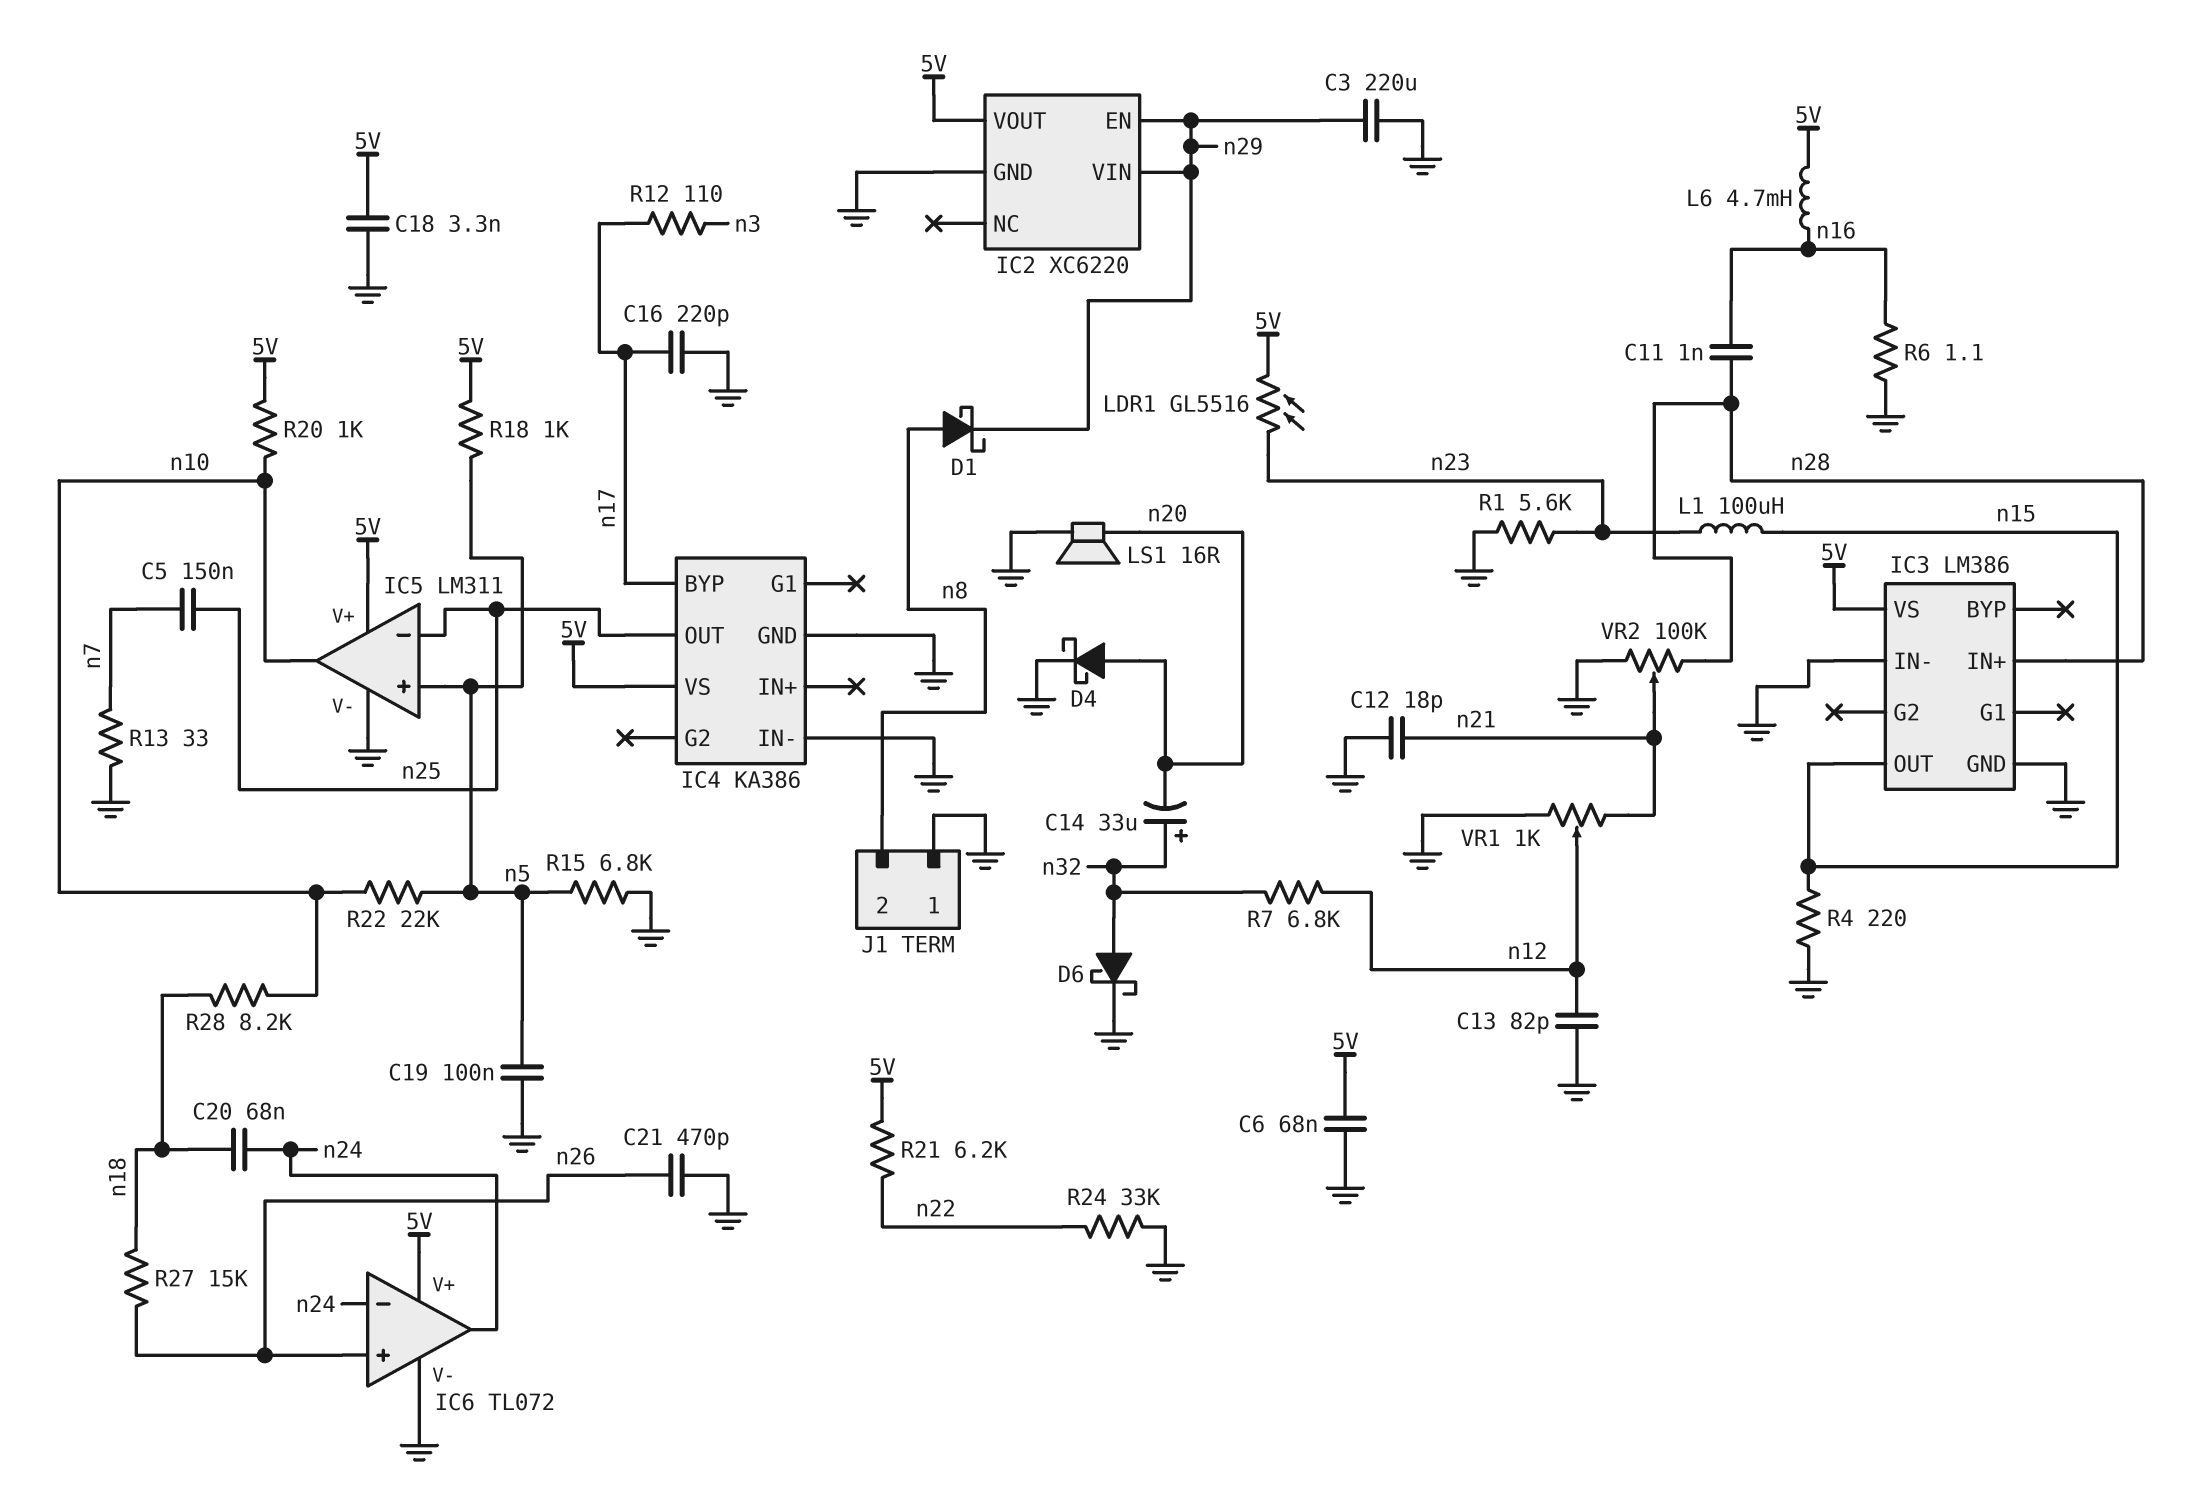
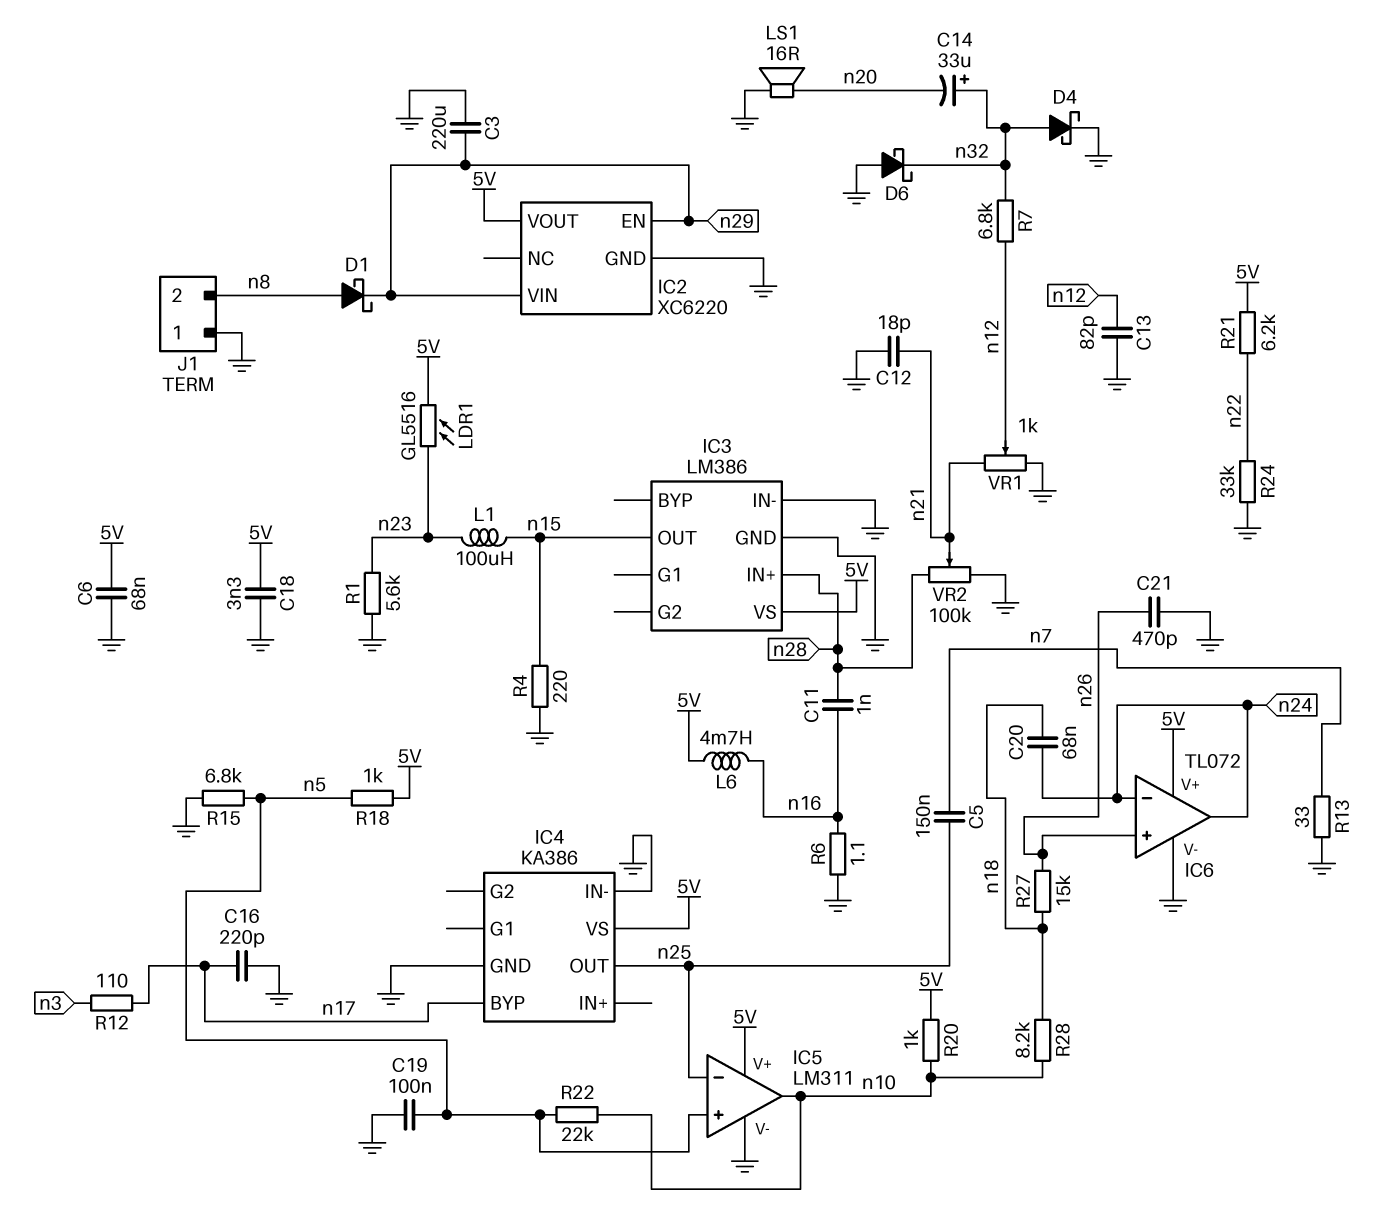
D4: schottky (A n20, K GND) -> schottky (A n32, K GND)
D6: schottky (A n32, K GND) -> schottky (A GND, K n32)

